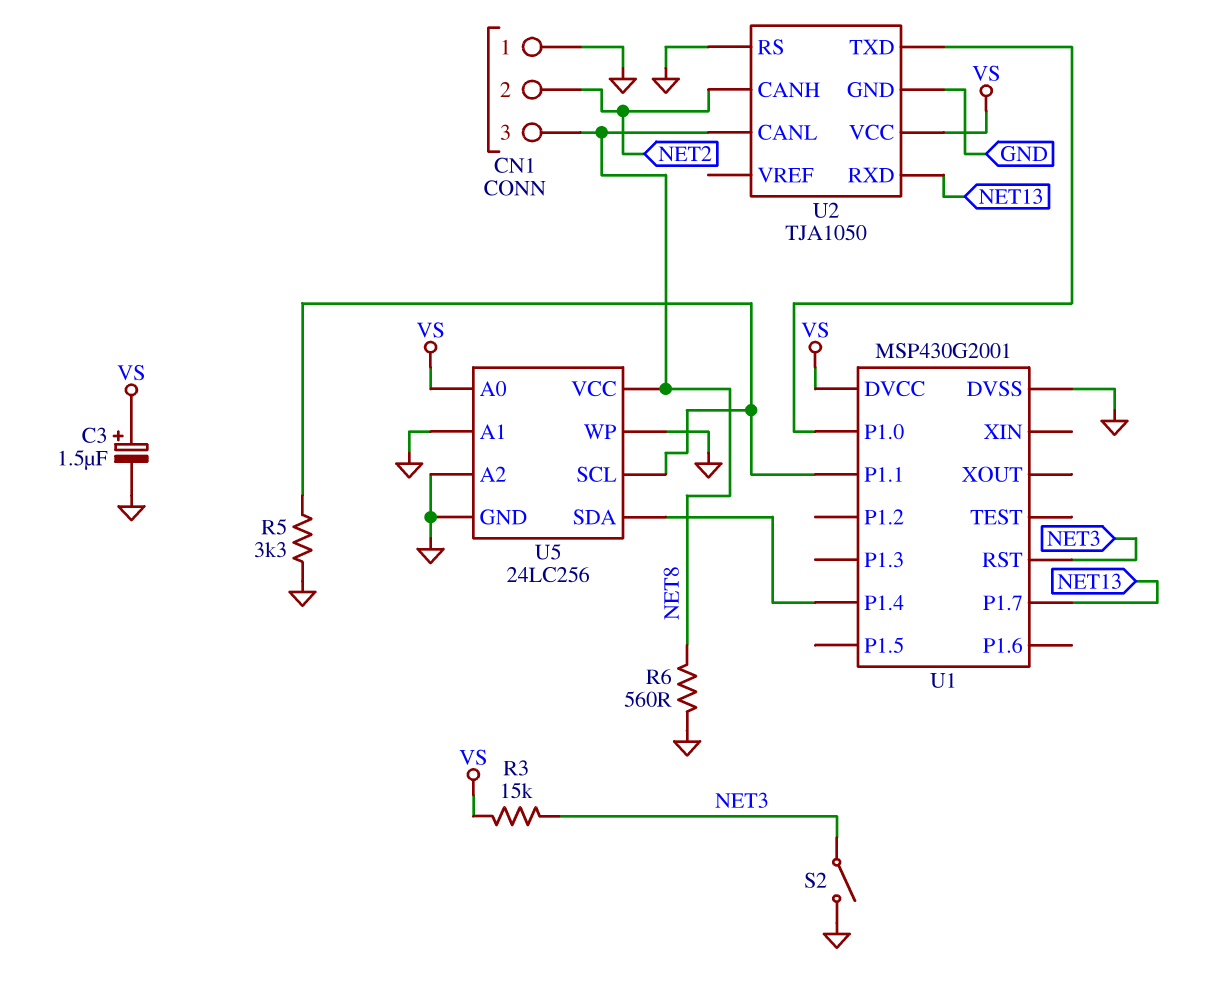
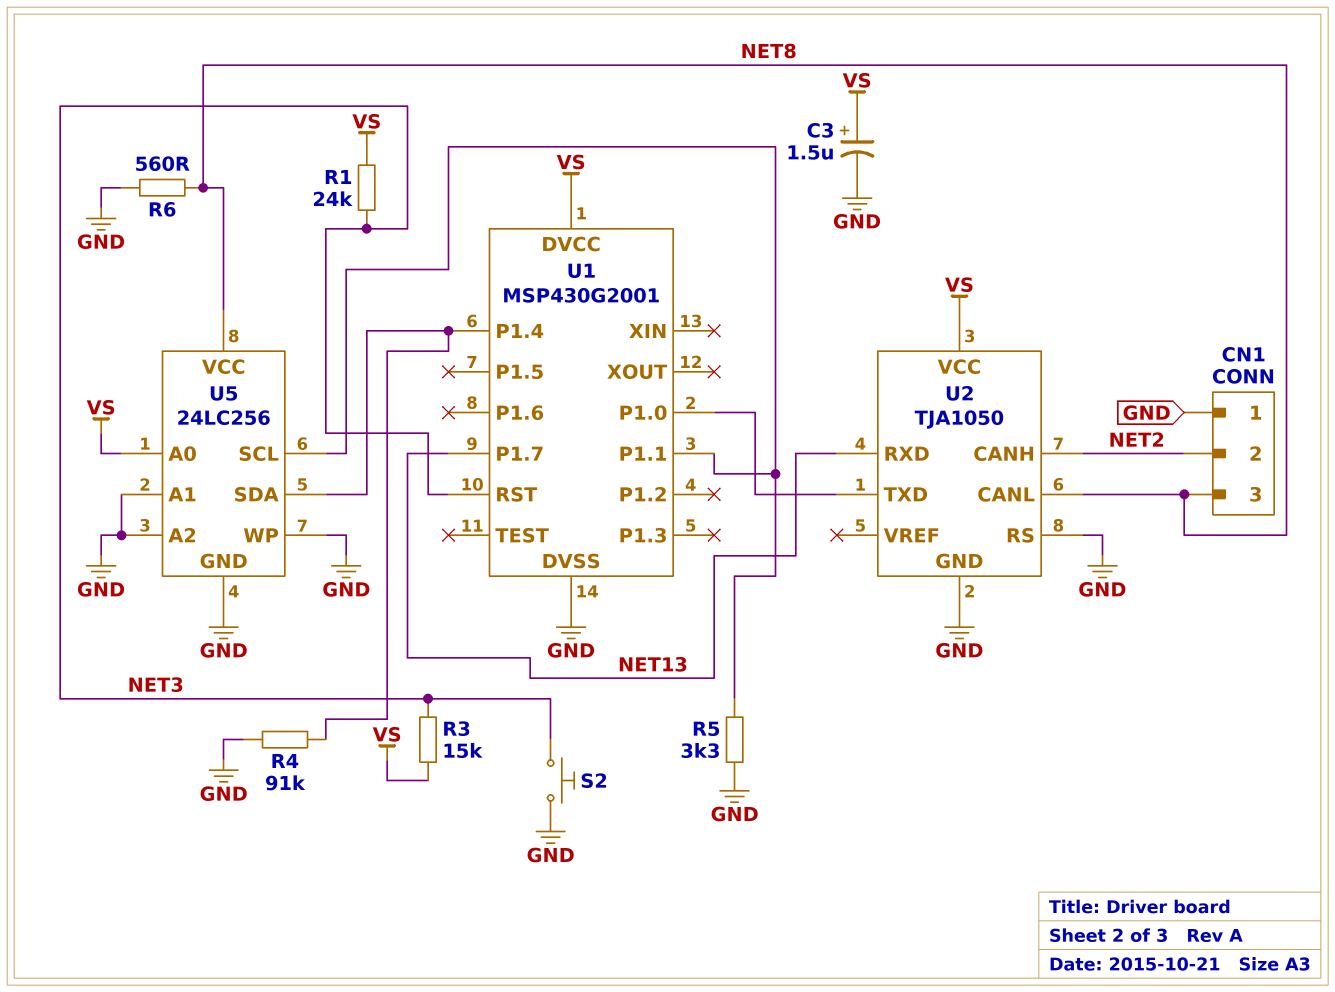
R1: none -> 24k (NET3, VS)
R4: none -> 91k (GND, U1/P1.4)
S2: switch (GND, NET3) -> button (GND, NET3)

